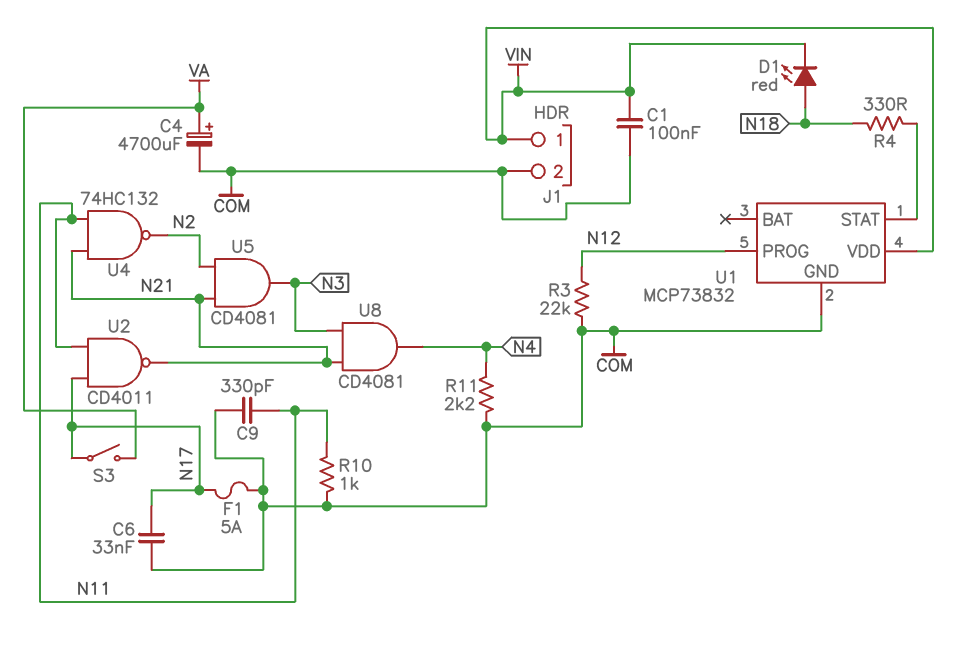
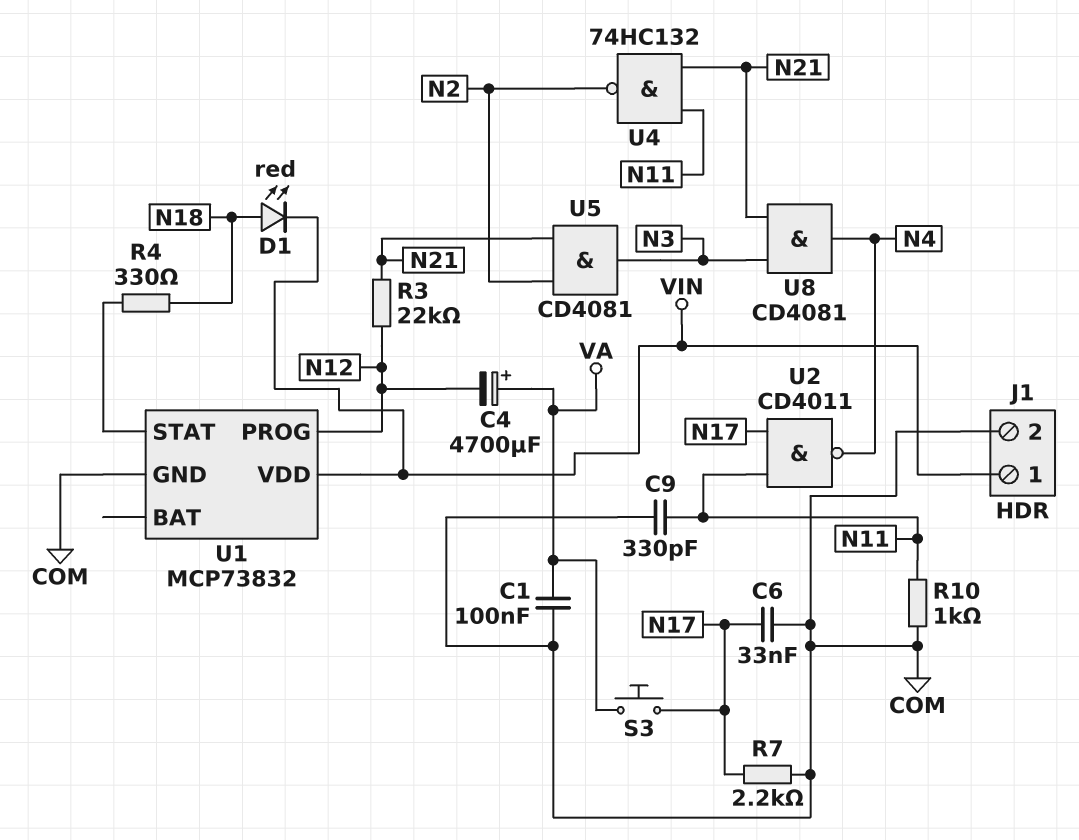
C1: 100nF (COM, VIN) -> 100nF (COM, VA)
C4: 4700uF (plus VA, minus COM) -> 4700uF (plus VA, minus N12)
F1: 5A (COM, N17) -> none
R3: 22k (COM, N12) -> 22k (N12, N21)
R7: none -> 2.2k (COM, N17)
R11: 2.2k (COM, N4) -> none
S3: switch (N17, VA) -> button (N17, VA)
U2: NAND CD4011 (in N11, in N17, out N21) -> NAND CD4011 (in N11, in N17, out N4)

